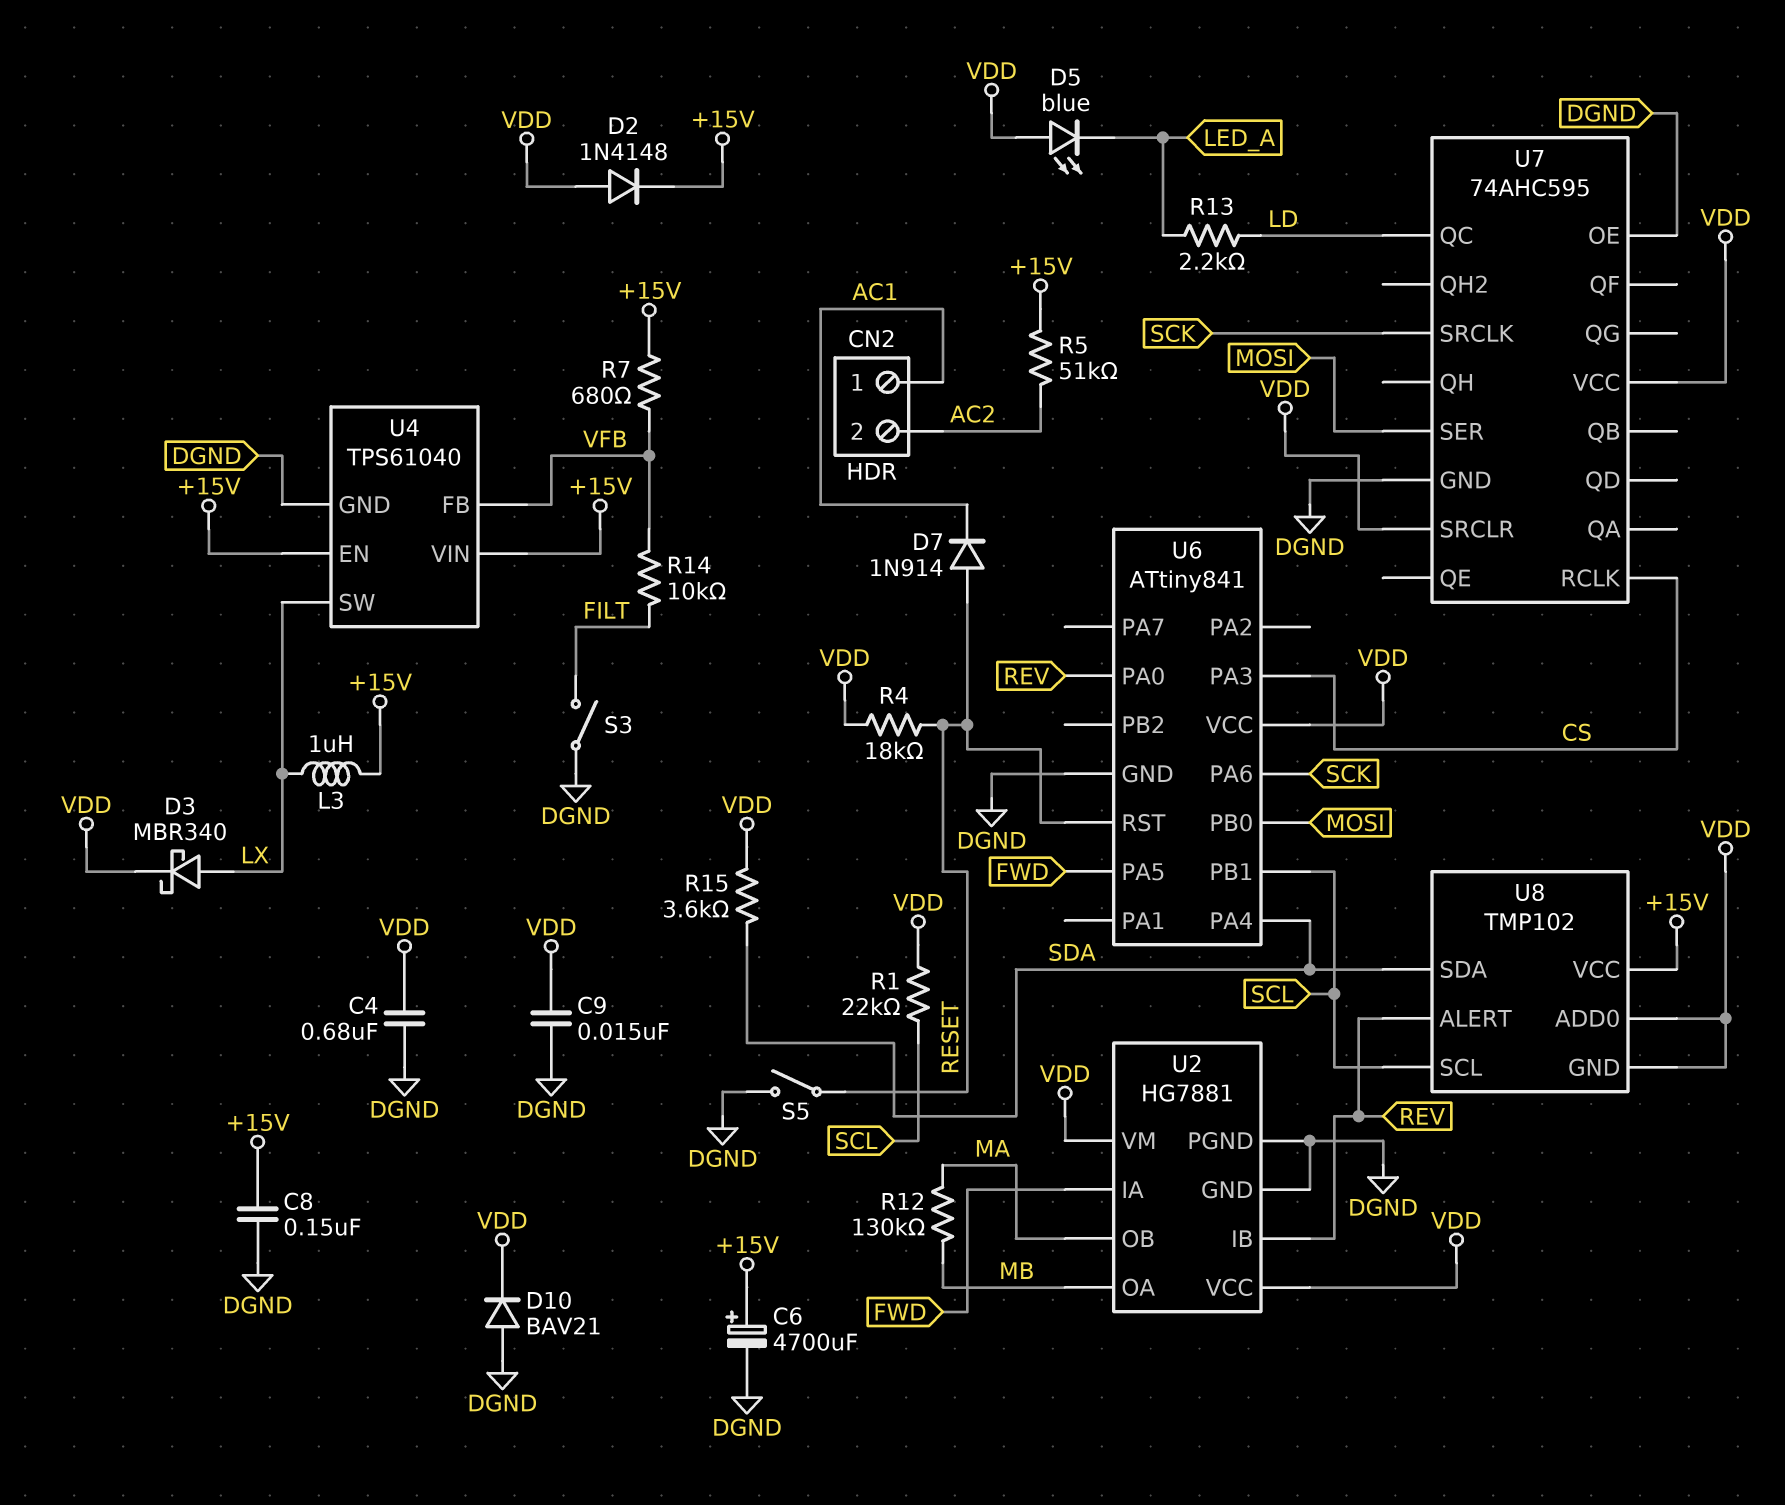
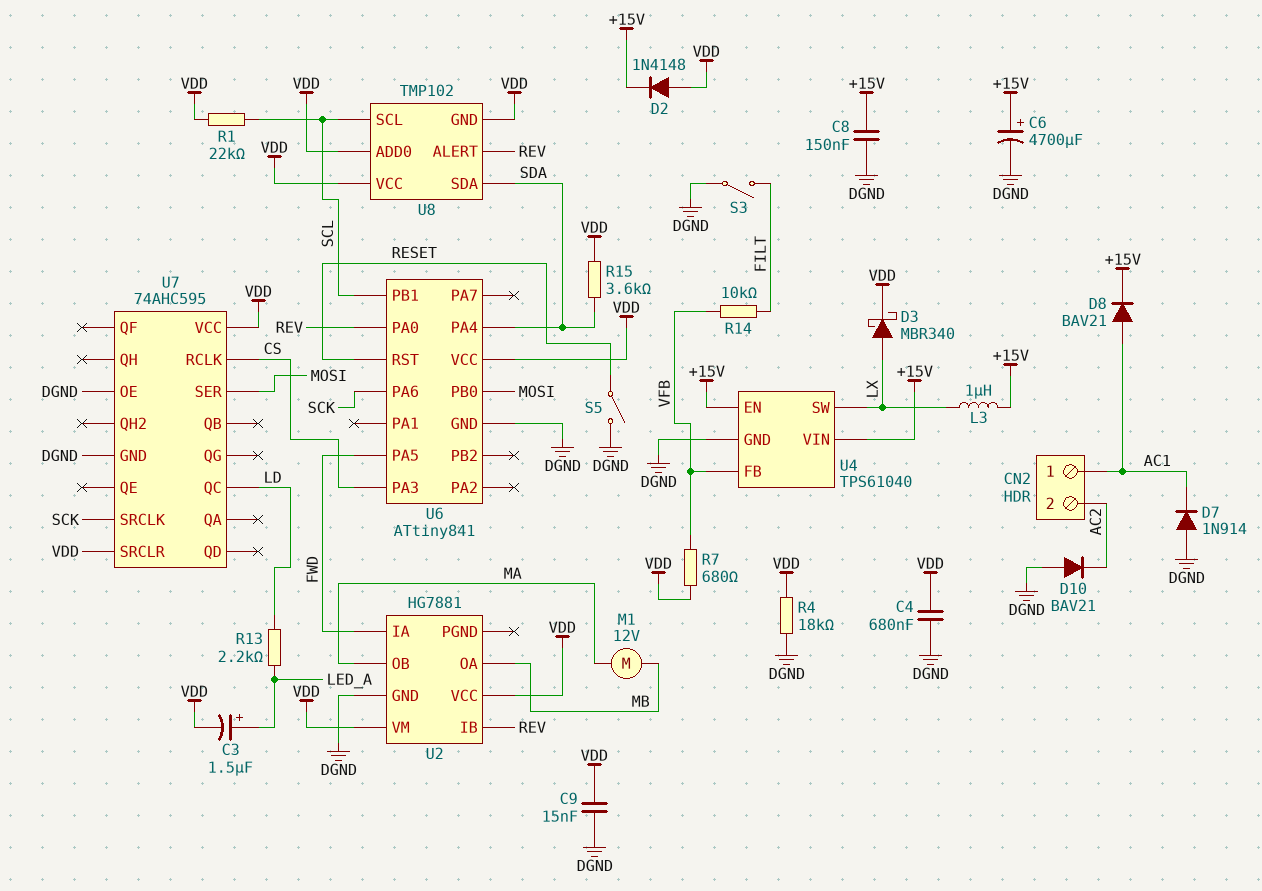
C3: none -> 1.5uF (plus LED_A, minus VDD)
D5: LED blue (A VDD, K LED_A) -> none
D7: diode 1N914 (A RESET, K AC1) -> diode 1N914 (A DGND, K AC1)
D8: none -> diode BAV21 (A AC1, K +15V)
D10: diode BAV21 (A DGND, K VDD) -> diode BAV21 (A DGND, K AC2)
M1: none -> motor 12V (MA, MB)
R4: 18k (RESET, VDD) -> 18k (DGND, VDD)
R5: 51k (+15V, AC2) -> none
R7: 680 (+15V, VFB) -> 680 (VDD, VFB)
R12: 130k (MA, MB) -> none
U2 pin PGND: DGND -> none
U8 pin VCC: +15V -> VDD

